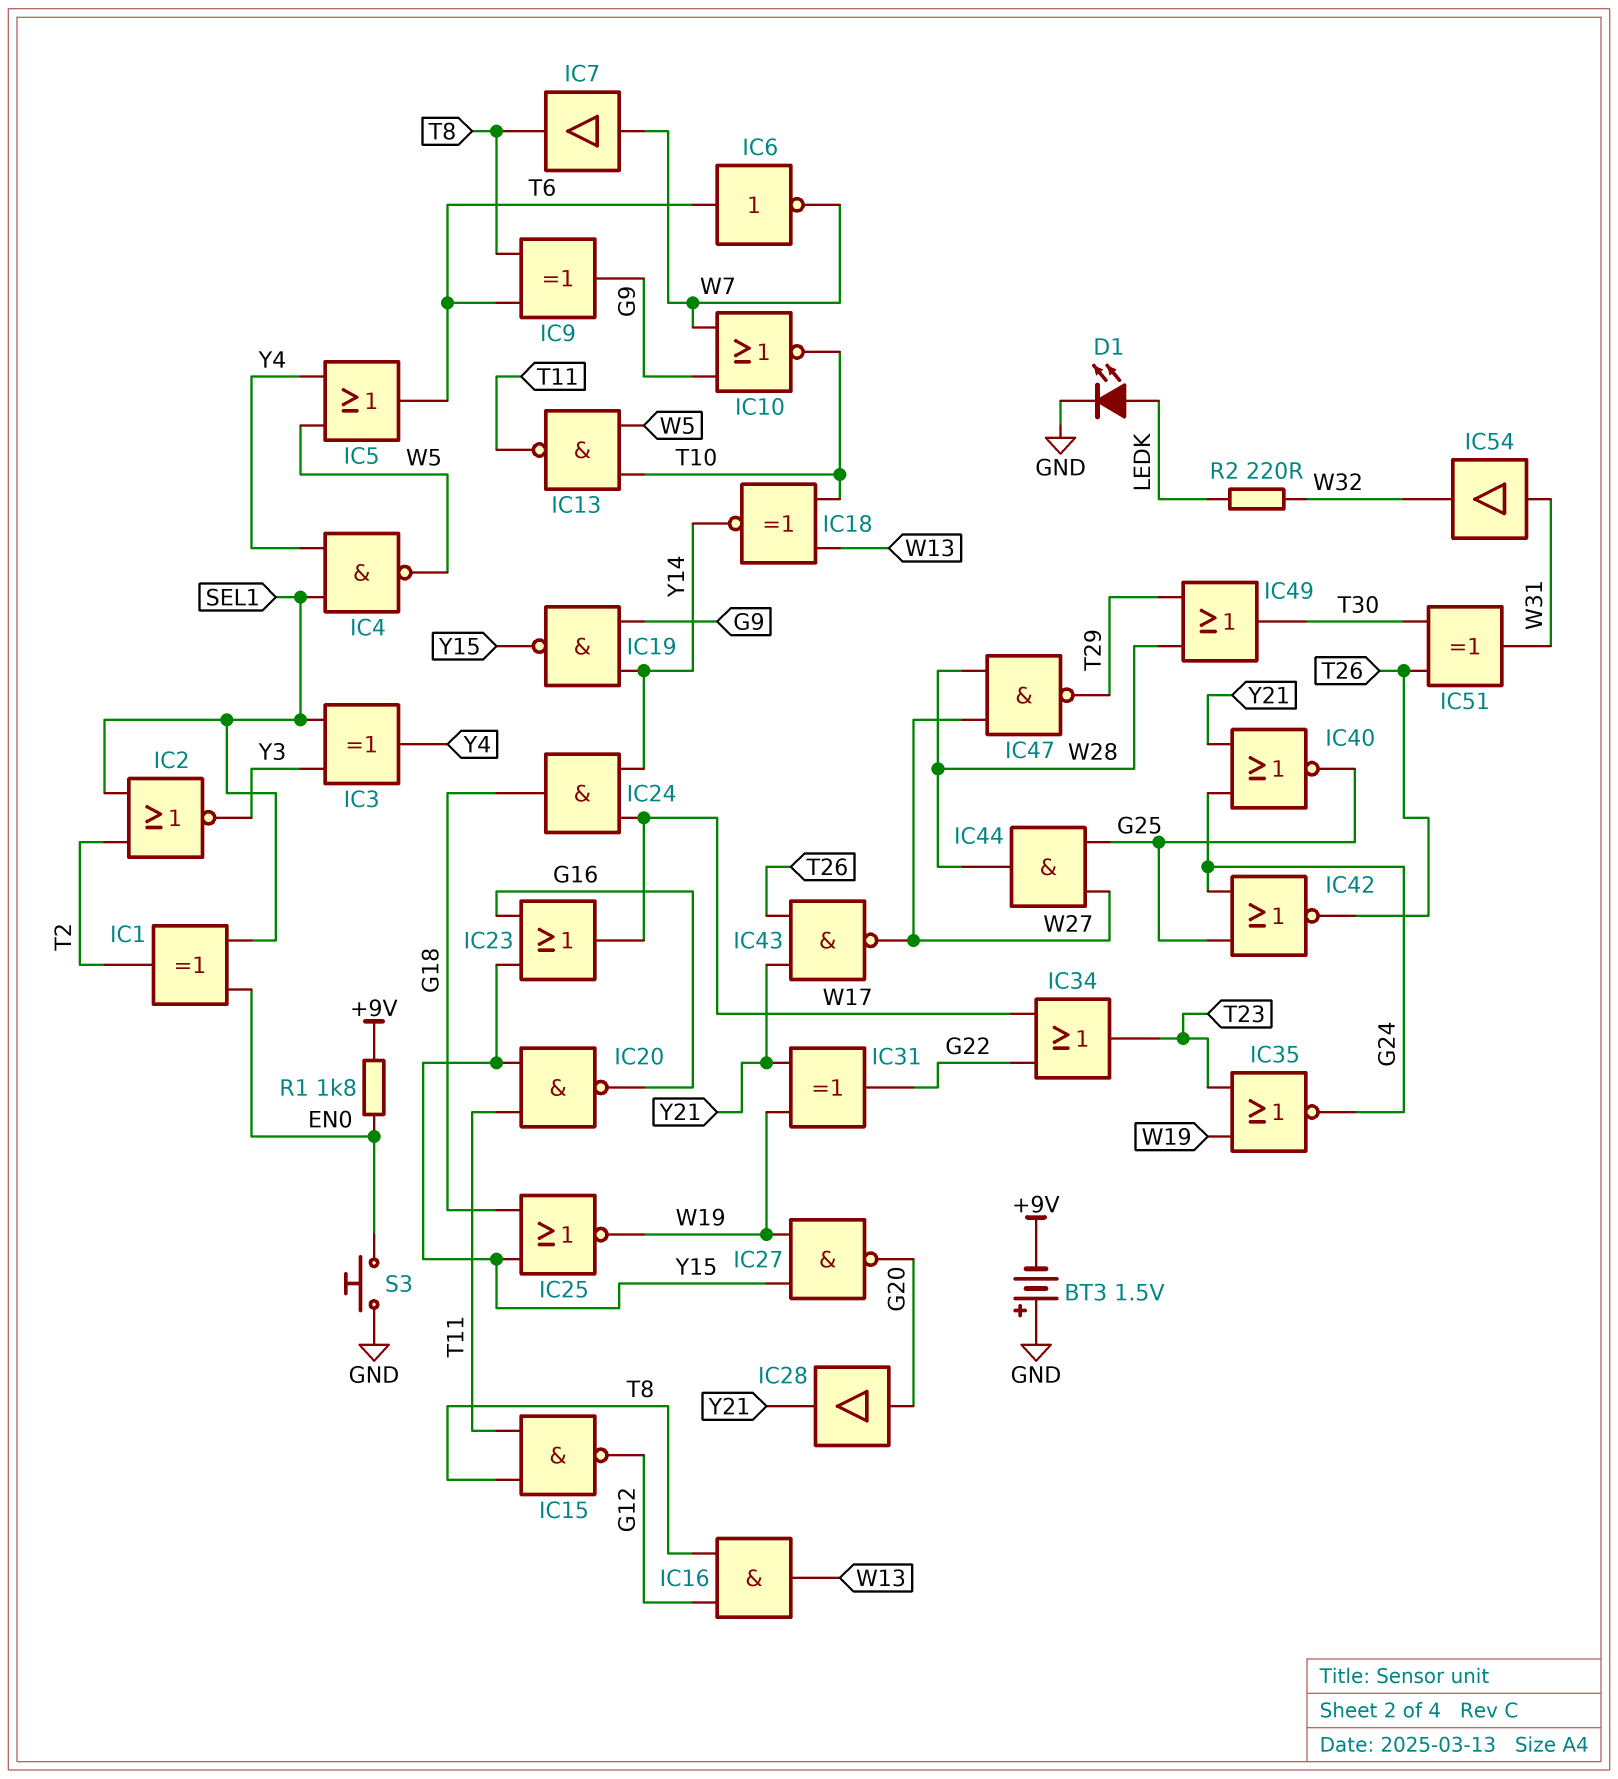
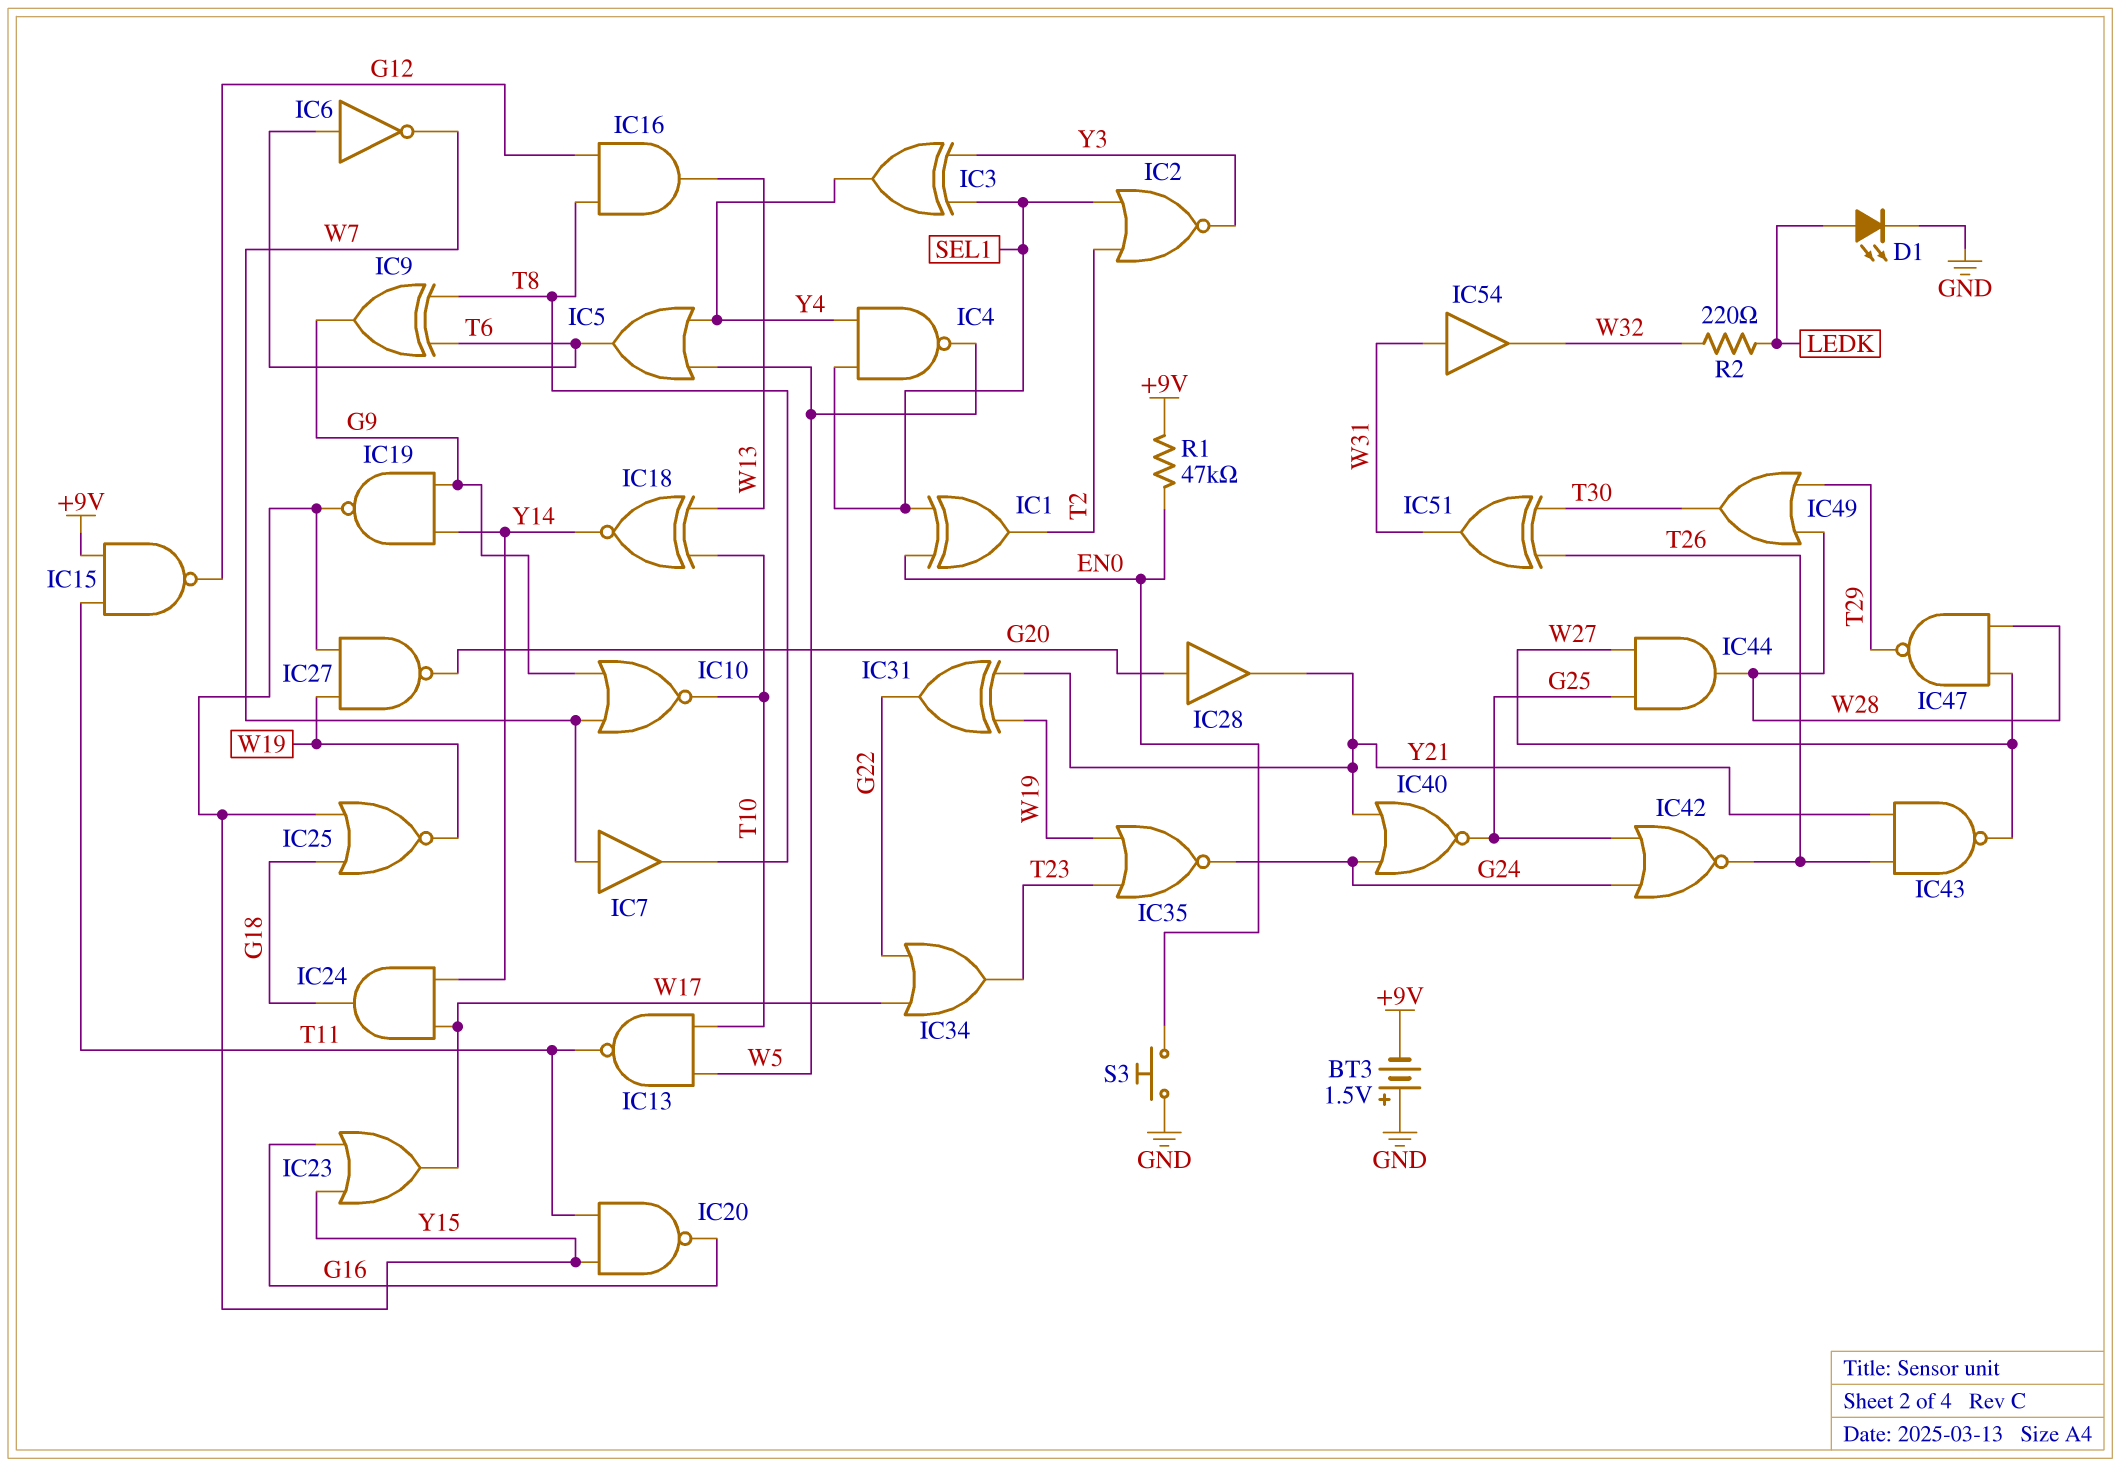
IC15: NAND (in T8, in T11, out G12) -> NAND (in +9V, in T11, out G12)
R1: 1.8k (+9V, EN0) -> 47k (+9V, EN0)

